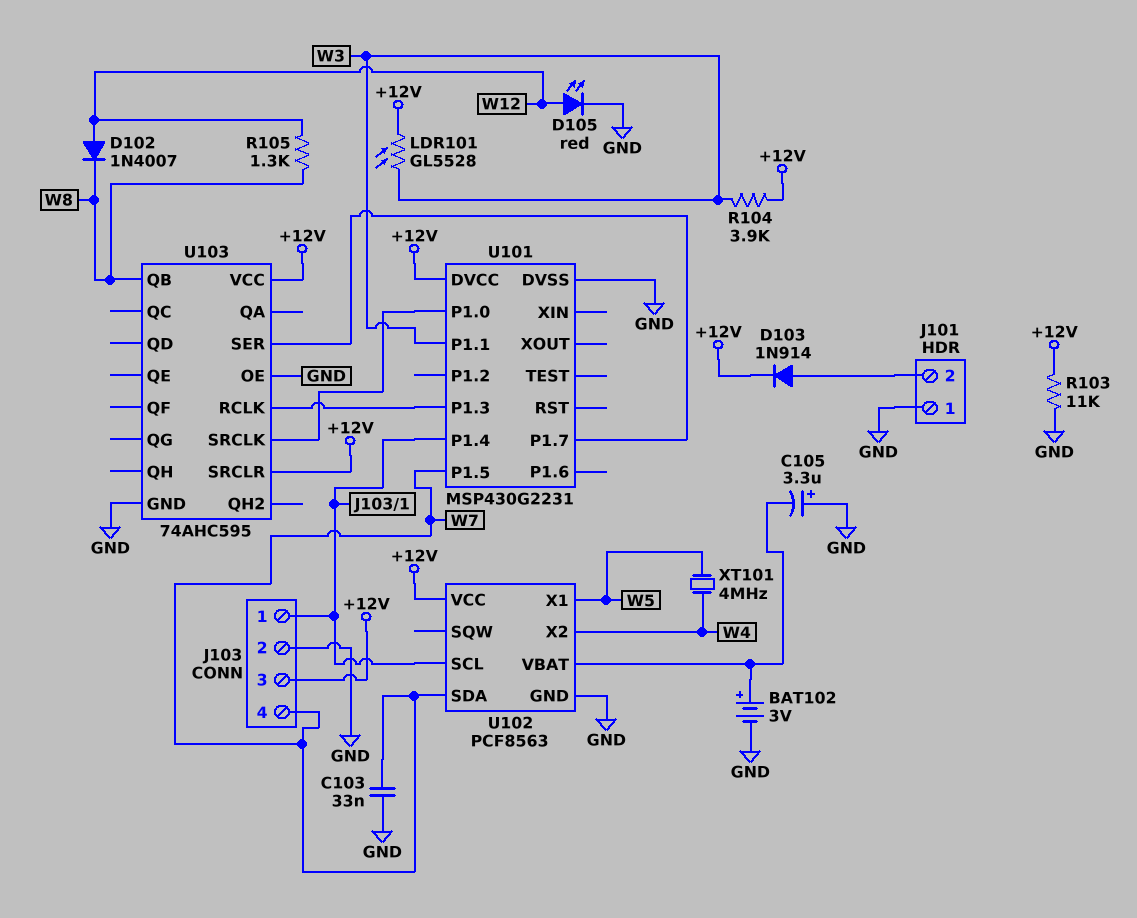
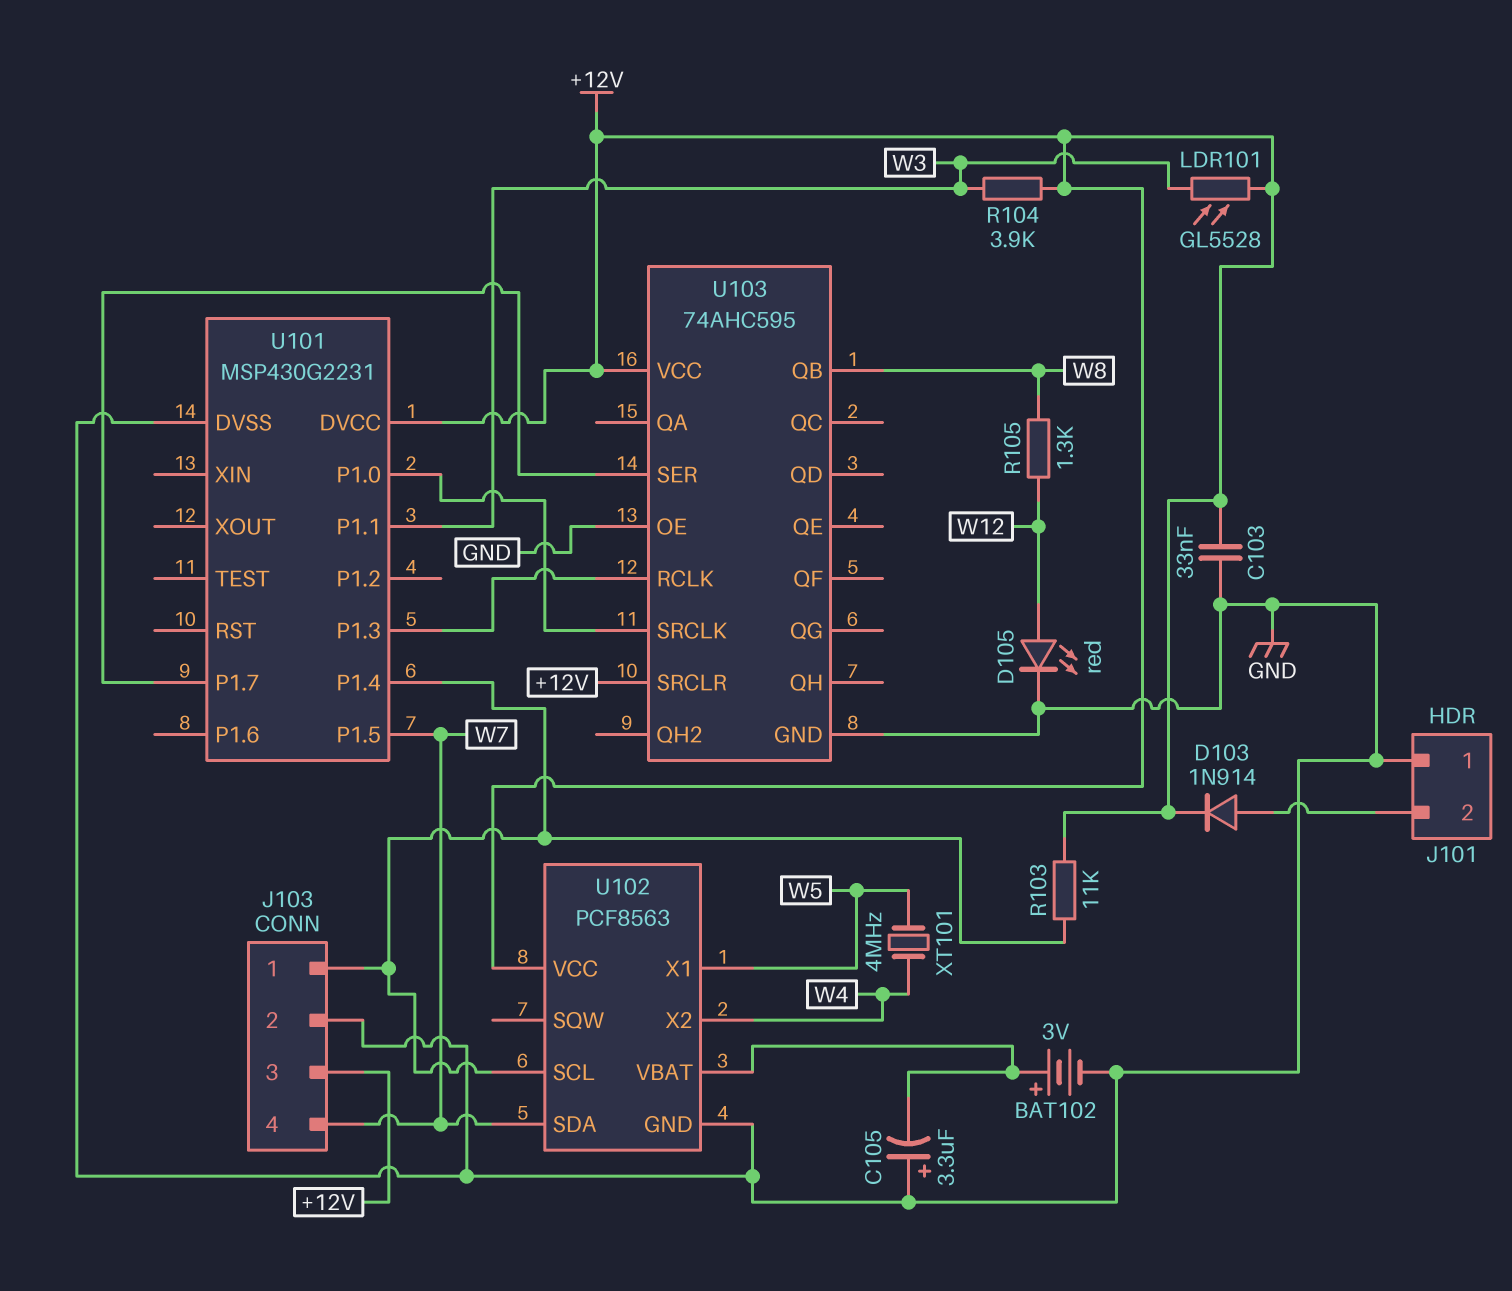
C103: 33nF (GND, W7) -> 33nF (+12V, GND)
D102: diode 1N4007 (A W12, K W8) -> none
R103: 11k (+12V, GND) -> 11k (+12V, J103/1)

